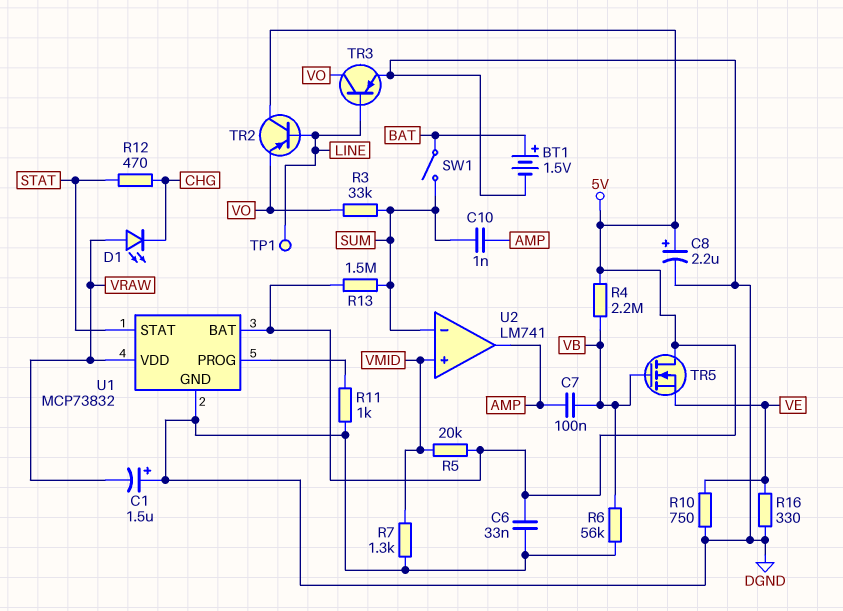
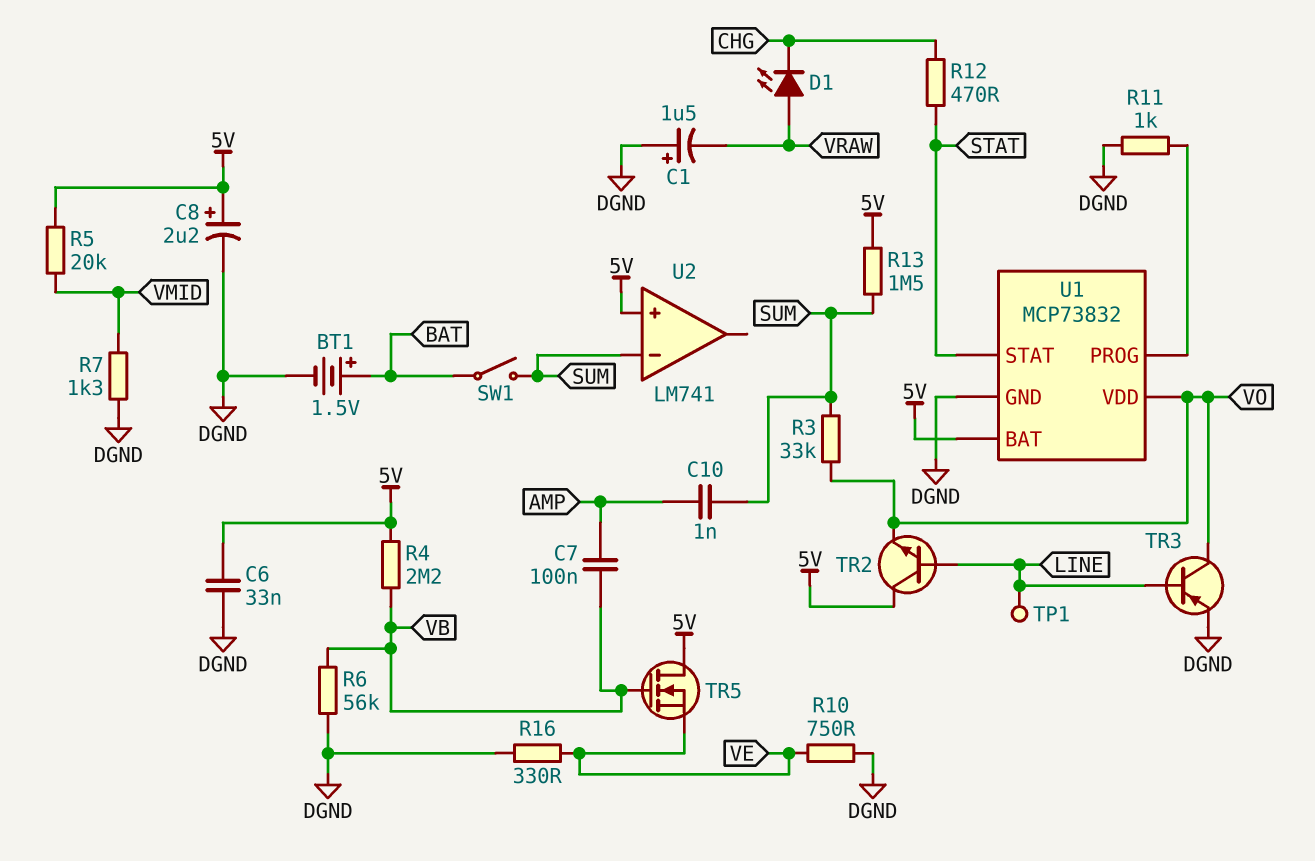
TR2: PNP (B LINE, C 5V, E VO) -> NPN (B LINE, C 5V, E VO)
U1 pin VDD: VRAW -> VO
U2 pin in+: VMID -> 5V
U2 pin out: AMP -> none

